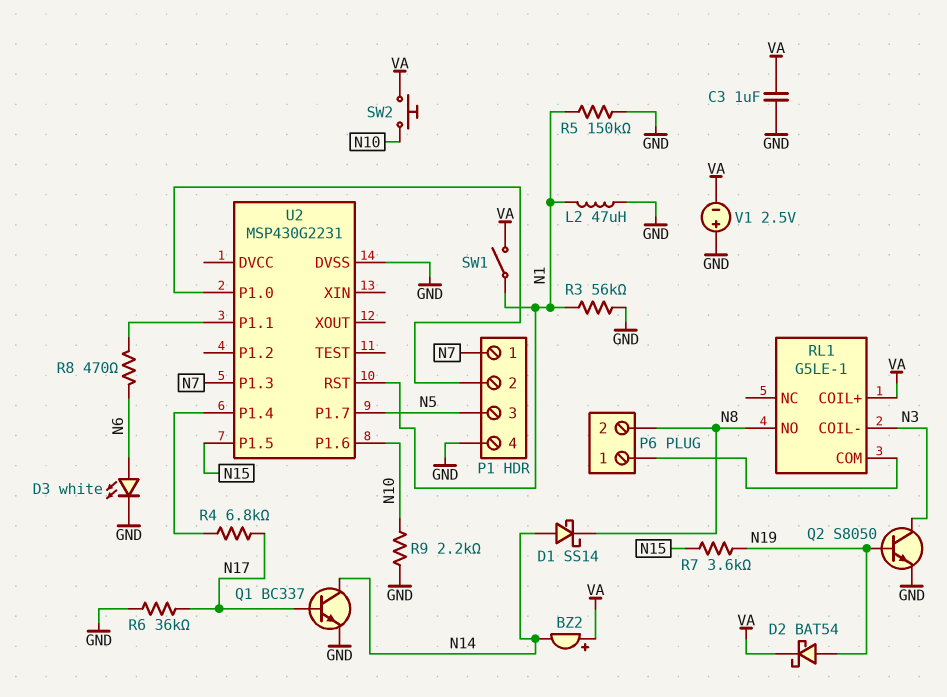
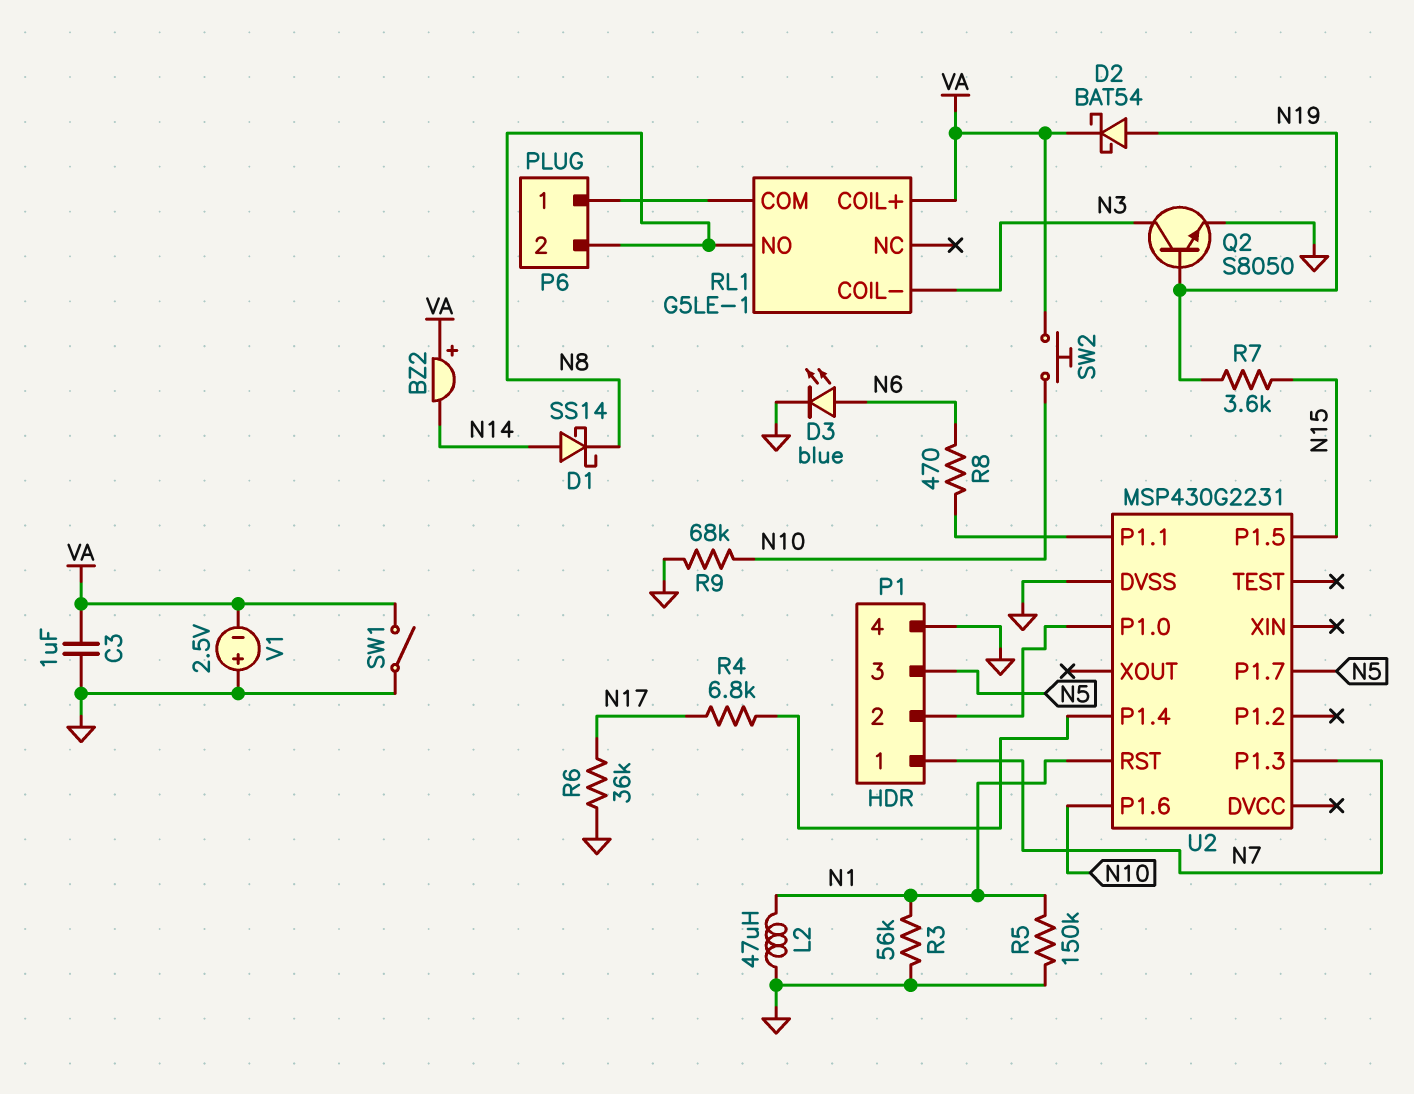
D3: LED white (A N6, K GND) -> LED blue (A N6, K GND)
Q1: NPN BC337 (B N17, C N14, E GND) -> none
R9: 2.2k (GND, N10) -> 68k (GND, N10)
SW1: switch (N1, VA) -> switch (GND, VA)

